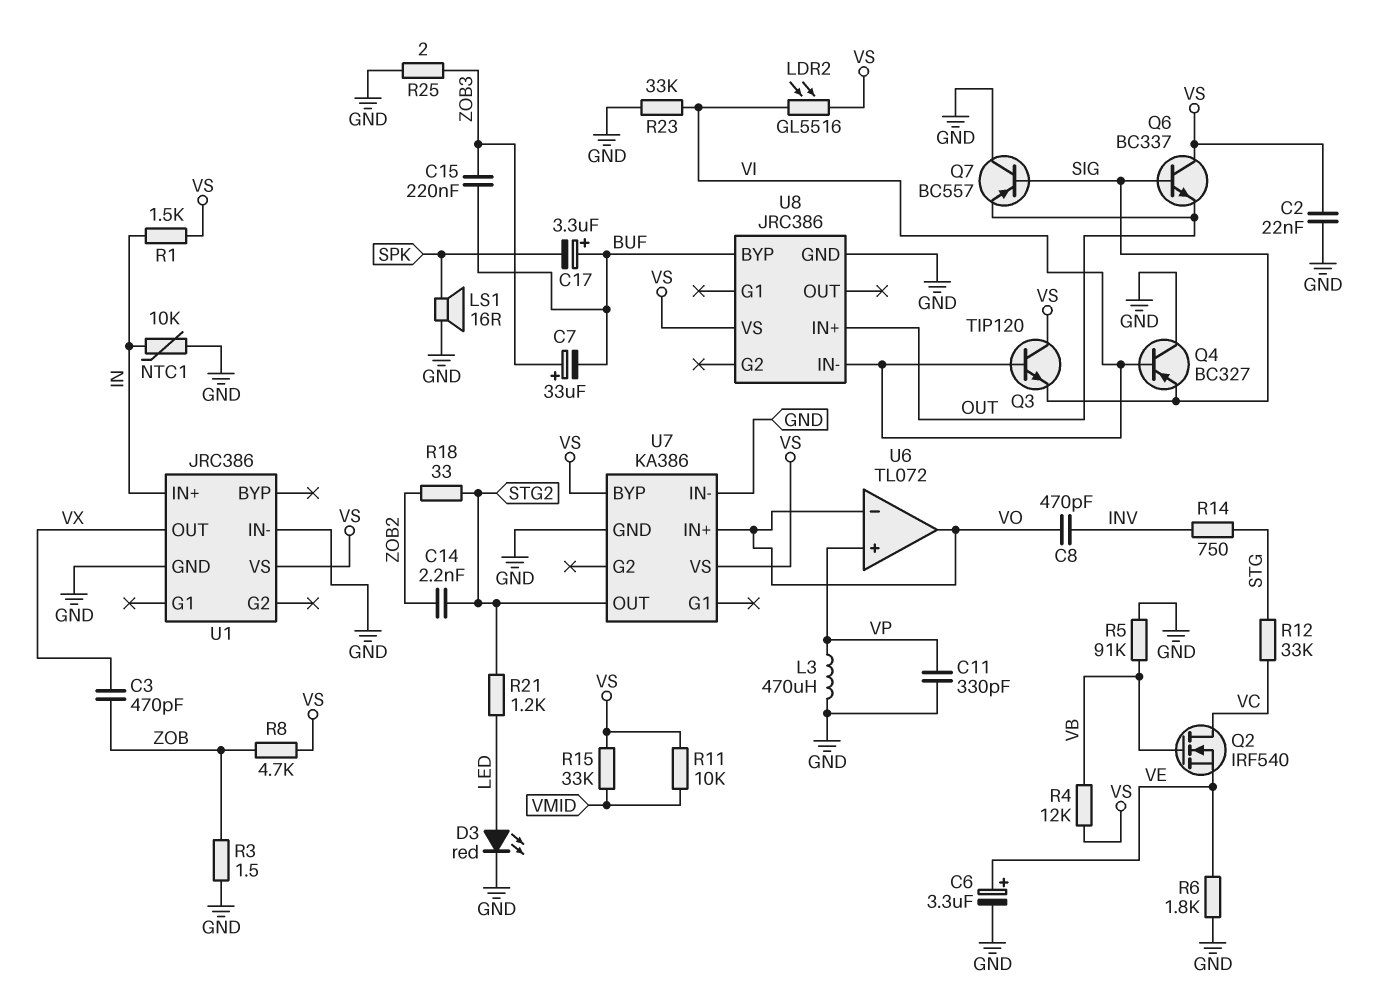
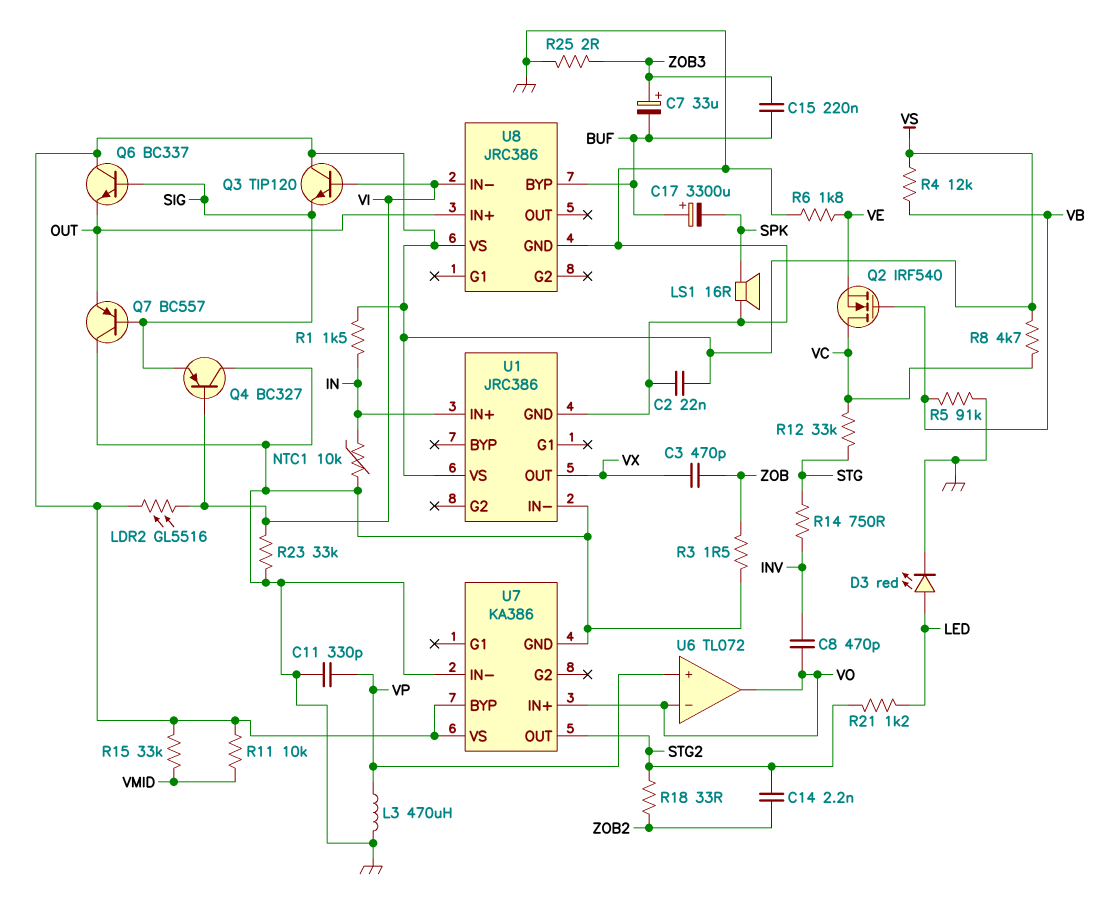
C6: 3.3uF (plus VE, minus GND) -> none
C17: 3.3uF (plus BUF, minus SPK) -> 3300uF (plus BUF, minus SPK)
R8: 4.7k (VS, ZOB) -> 4.7k (VC, VS)

